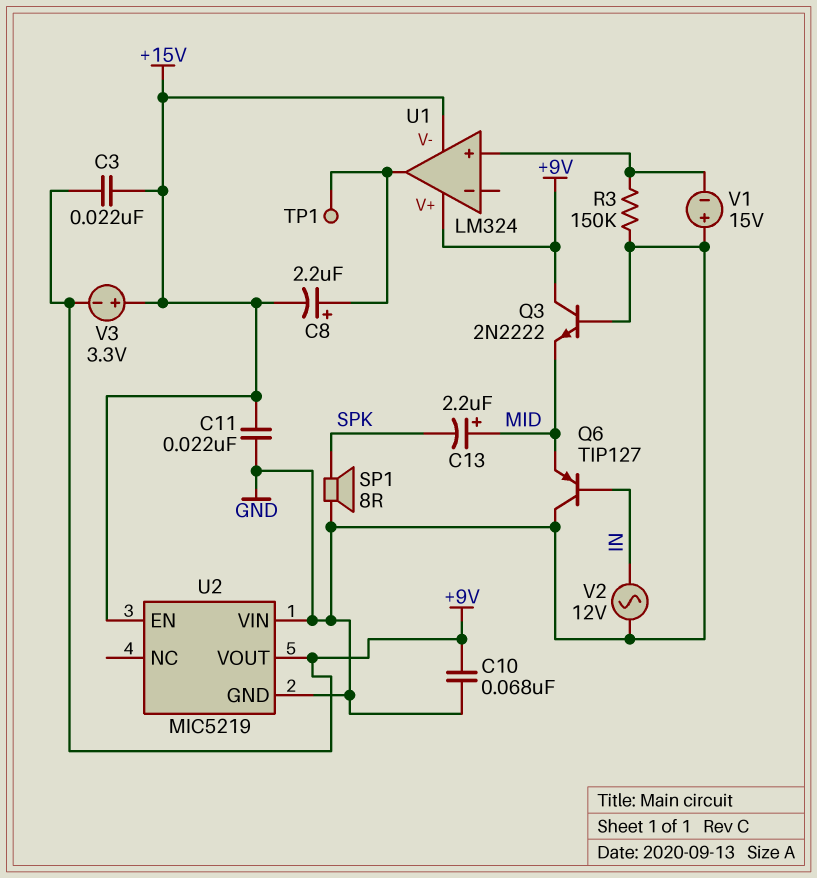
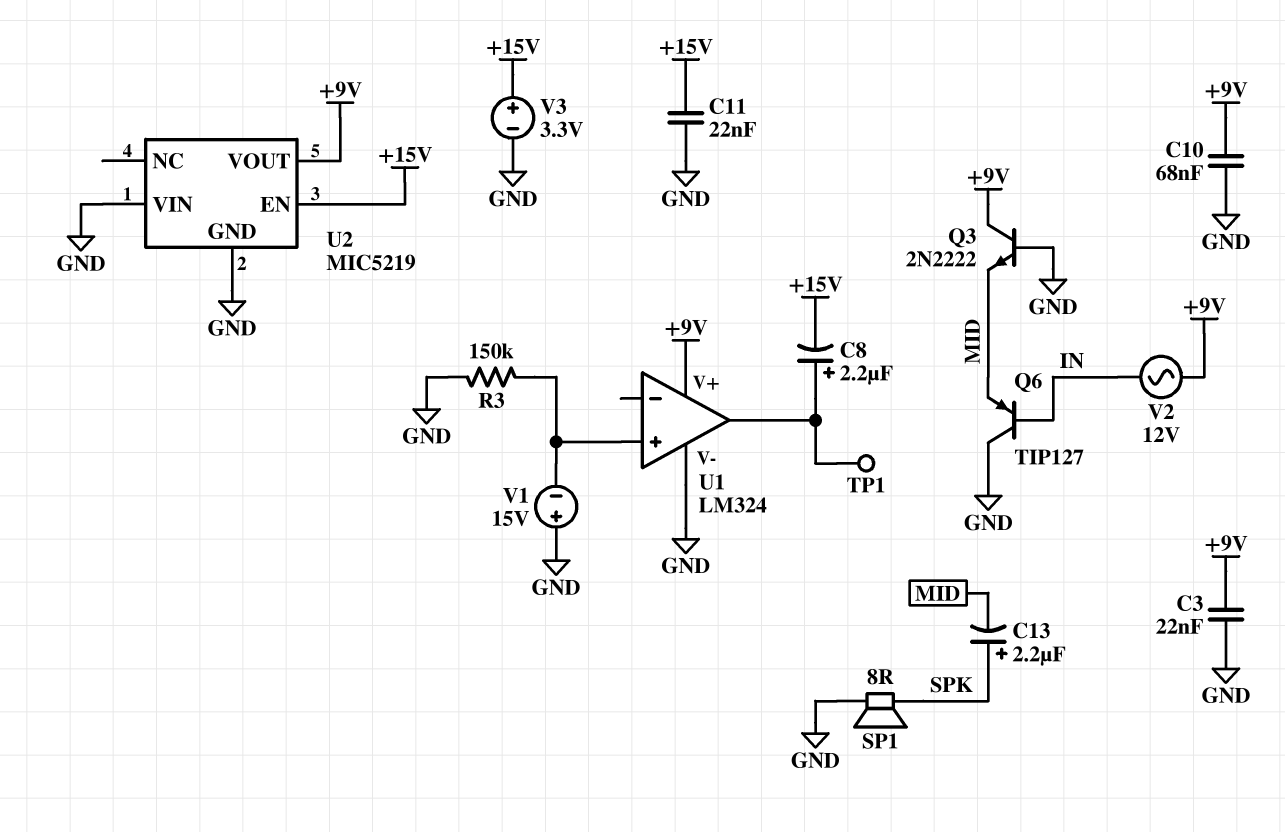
C3: 22nF (+9V, +15V) -> 22nF (+9V, GND)
C13: 2.2uF (plus MID, minus SPK) -> 2.2uF (plus SPK, minus MID)
U1 pin V-: +15V -> GND
V2: AC 12V (GND, IN) -> AC 12V (+9V, IN)
V3: 3.3V (plus +15V, minus +9V) -> 3.3V (plus +15V, minus GND)

